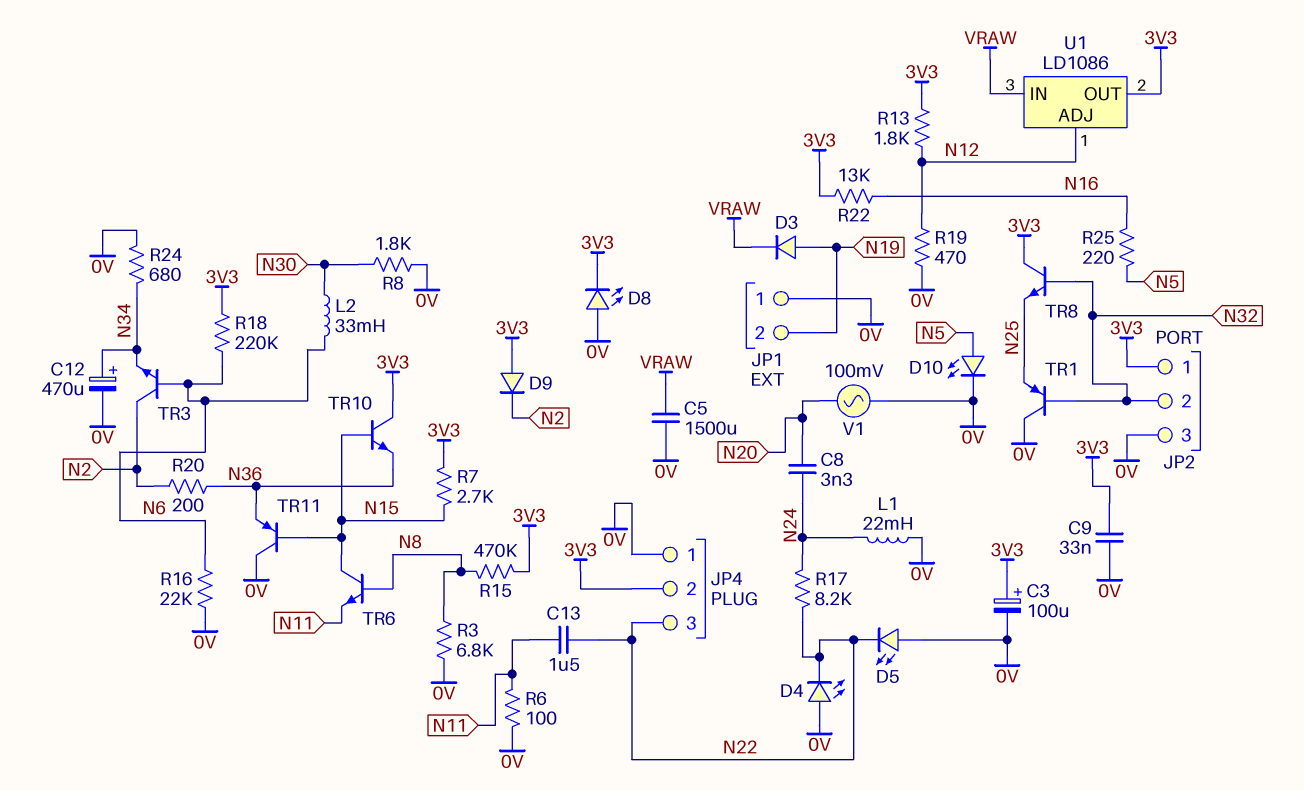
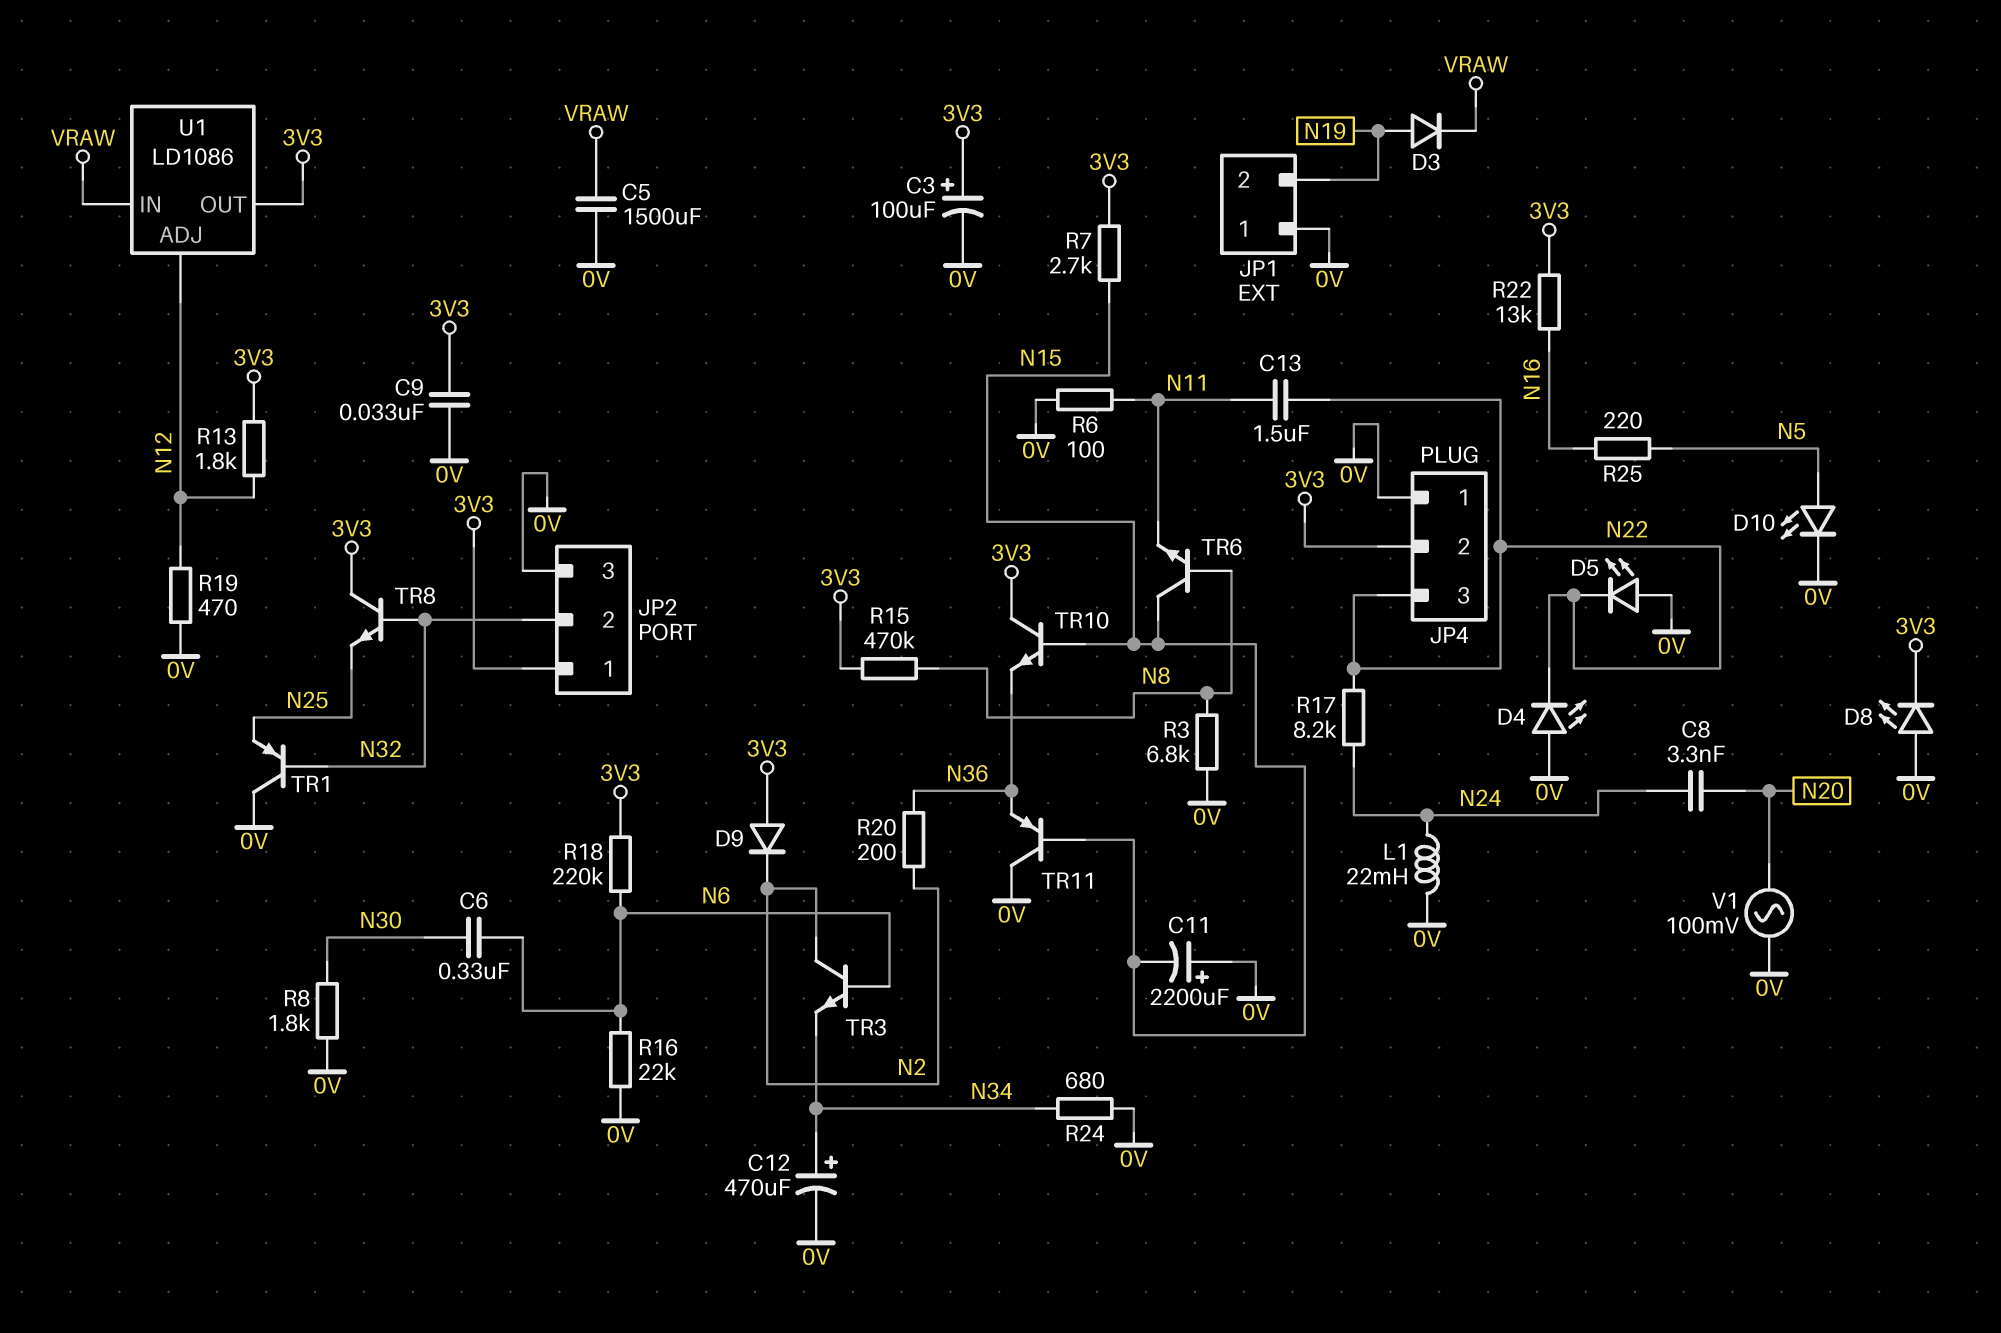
C6: none -> 330nF (N6, N30)
C11: none -> 2200uF (plus 0V, minus N15)
L2: 33mH (N6, N30) -> none

